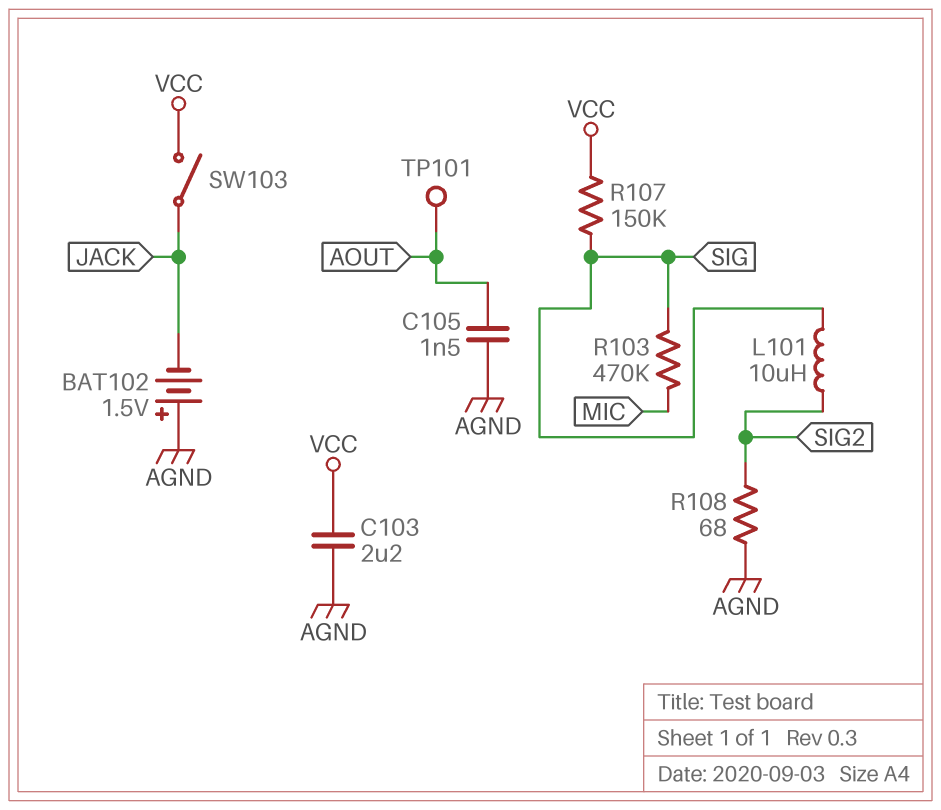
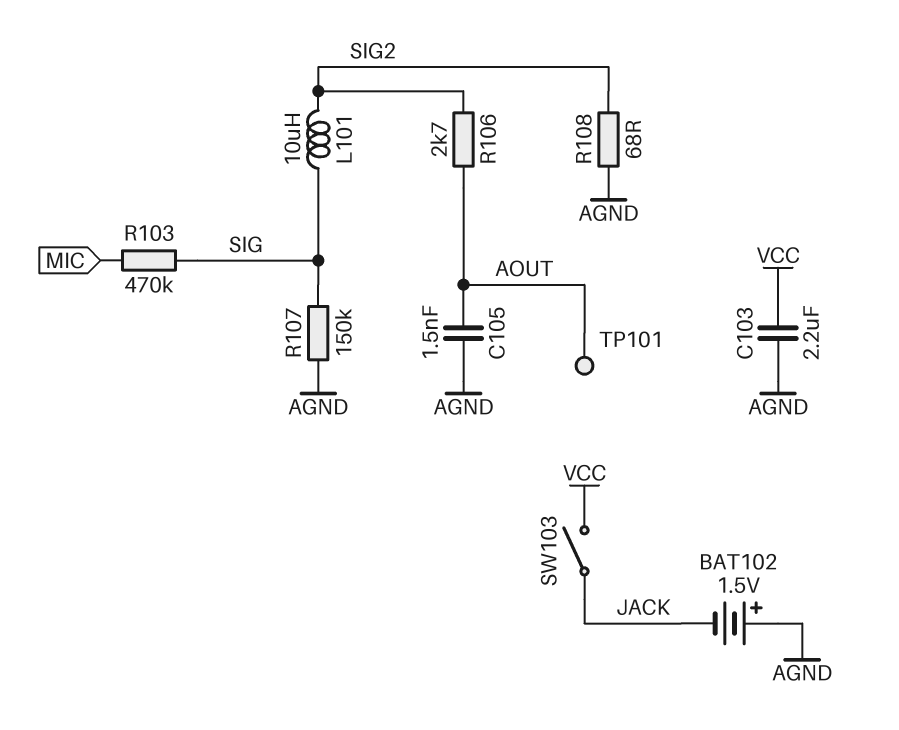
R106: none -> 2.7k (AOUT, SIG2)
R107: 150k (SIG, VCC) -> 150k (AGND, SIG)

